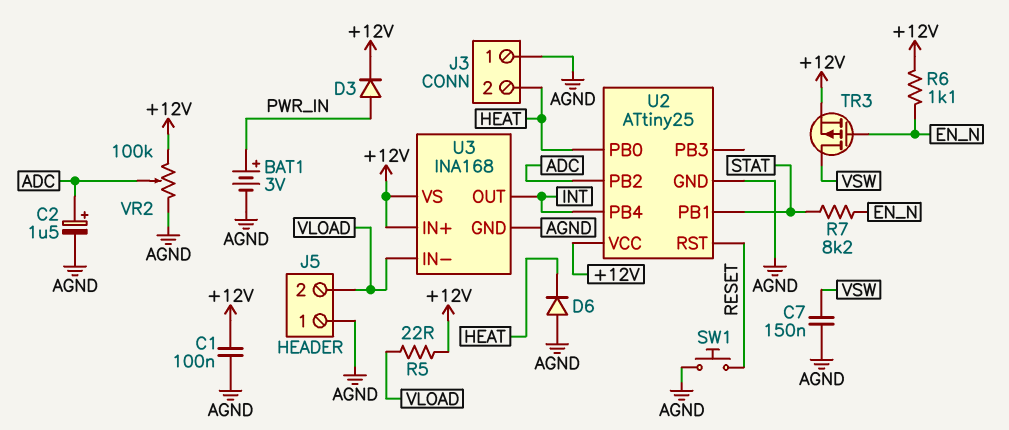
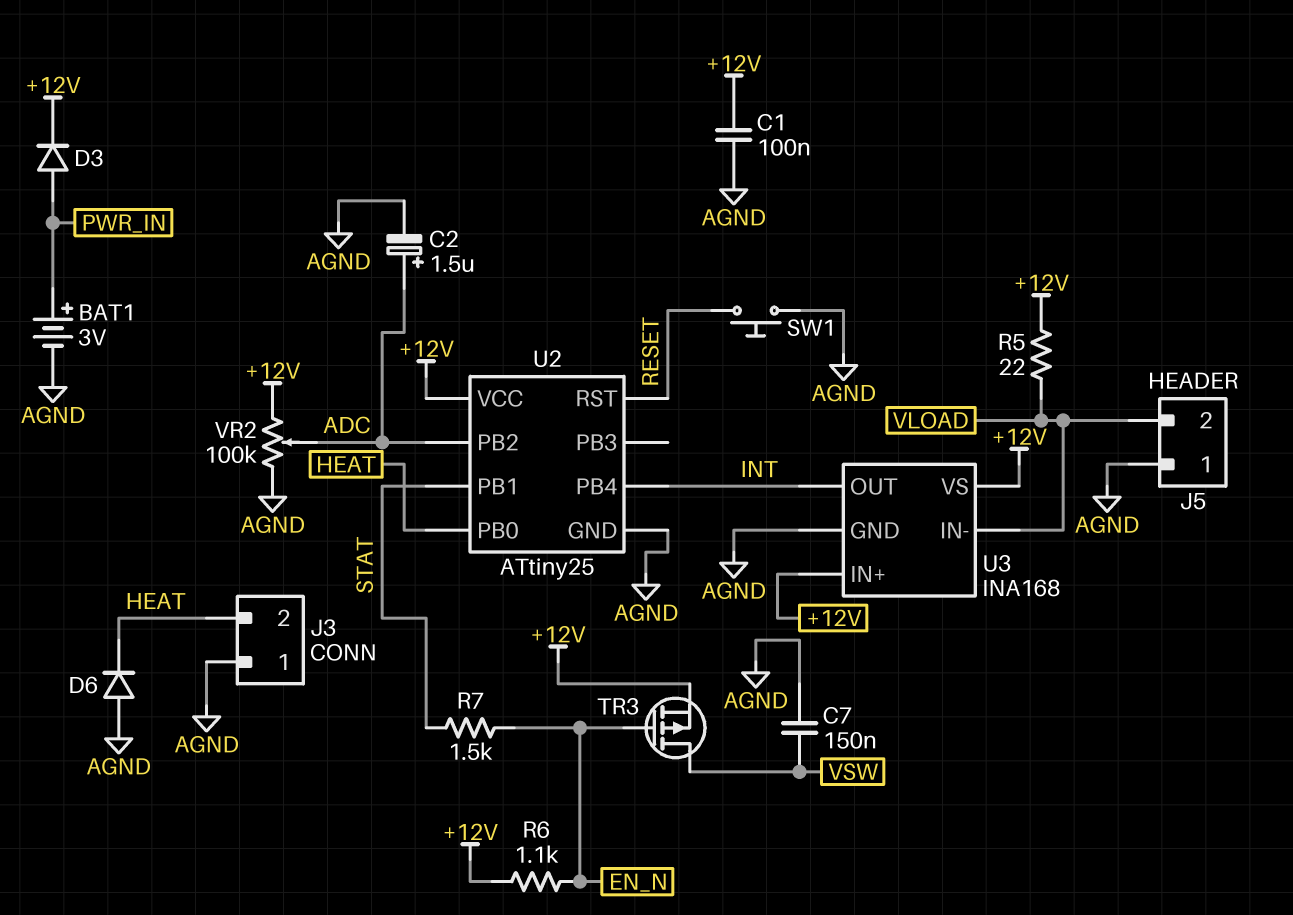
R7: 8.2k (EN_N, STAT) -> 1.5k (EN_N, STAT)

